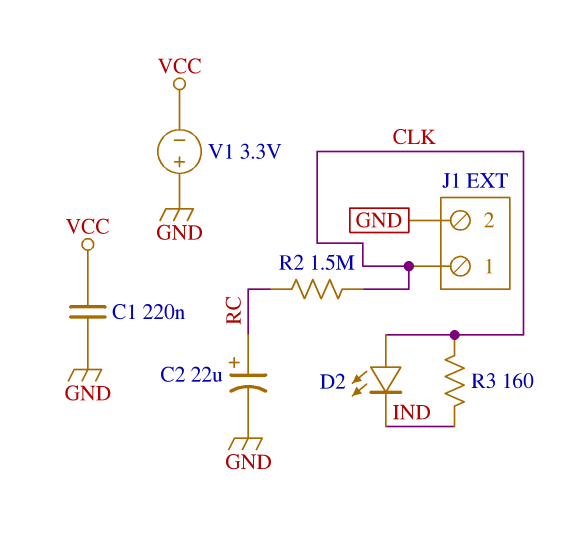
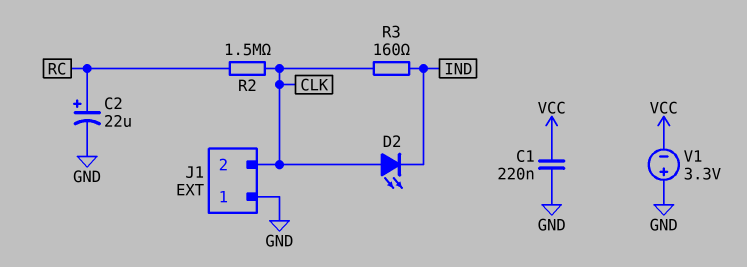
J1 pin 1: CLK -> GND
J1 pin 2: GND -> CLK

